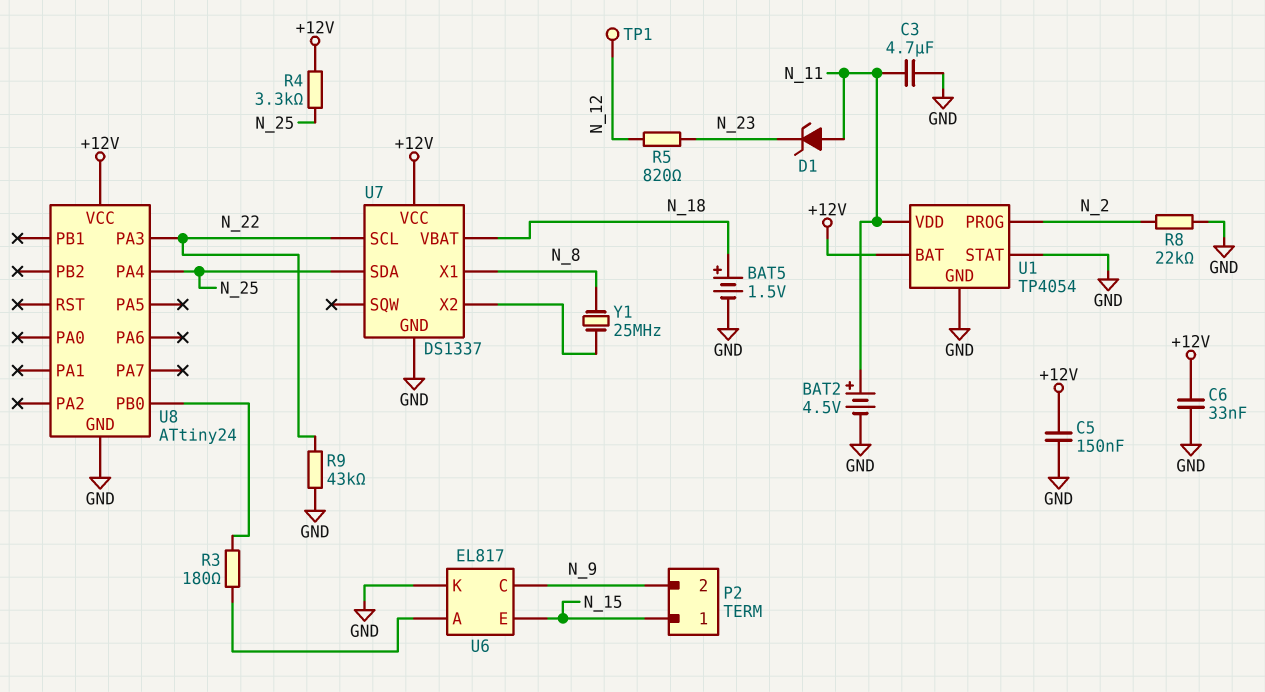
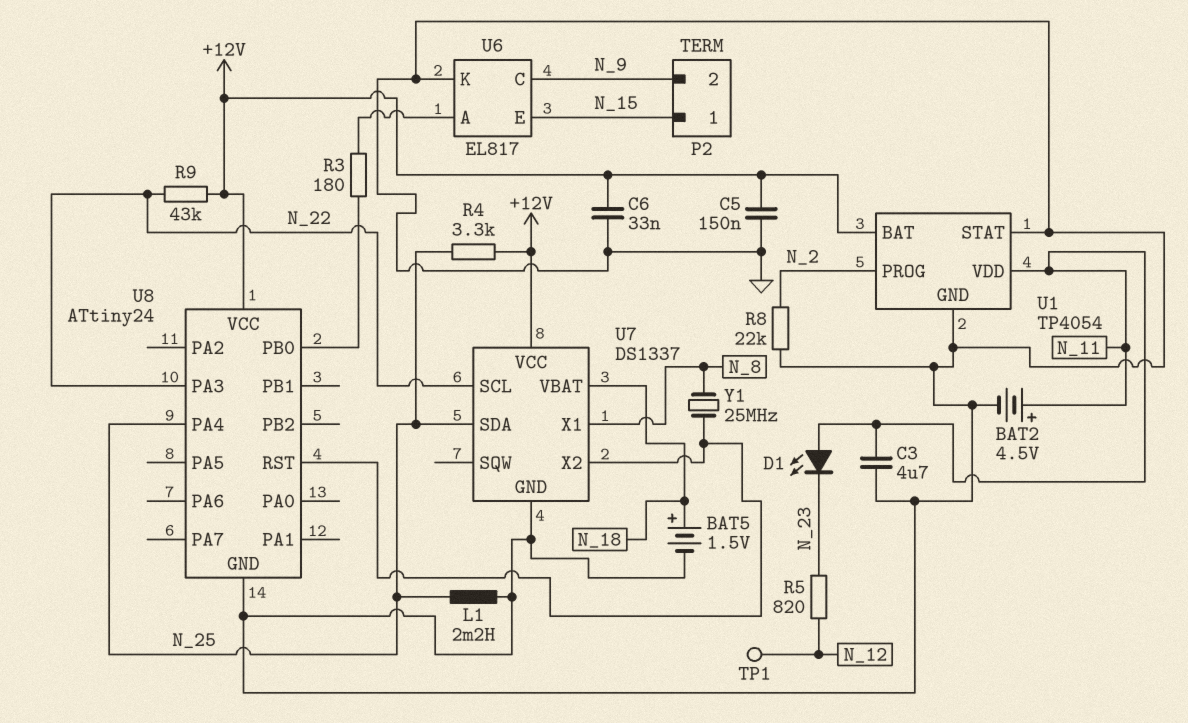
D1: zener (A N_11, K N_23) -> LED (A N_11, K N_23)
L1: none -> 2.2mH (GND, N_25)
R9: 43k (GND, N_22) -> 43k (+12V, N_22)
U8 pin RST: none -> U7/X2

